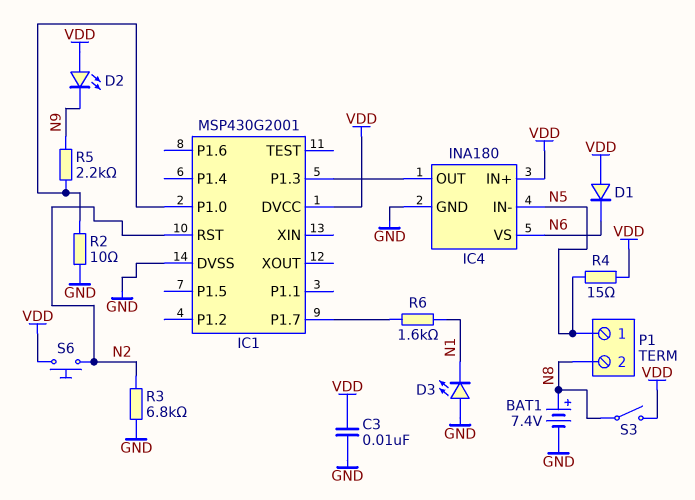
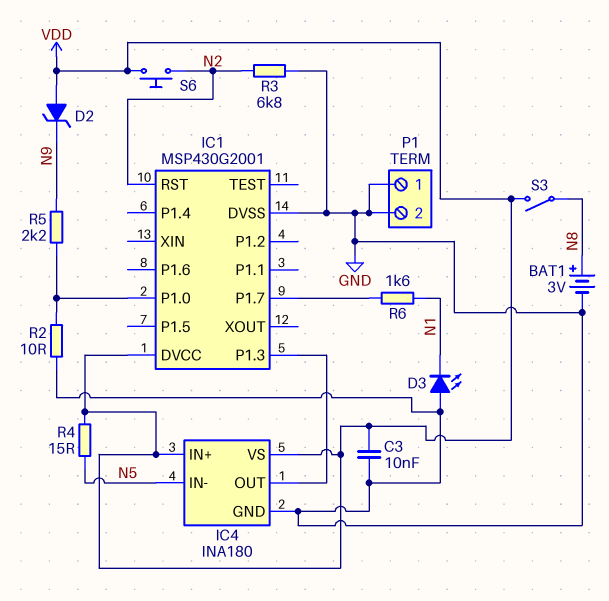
BAT1: 7.4V (plus N8, minus GND) -> 3V (plus N8, minus GND)
D1: diode (A VDD, K N6) -> none
D2: LED (A VDD, K N9) -> zener (A VDD, K N9)
IC4 pin VS: N6 -> VDD
P1 pin 1: N5 -> GND
P1 pin 2: N8 -> GND

